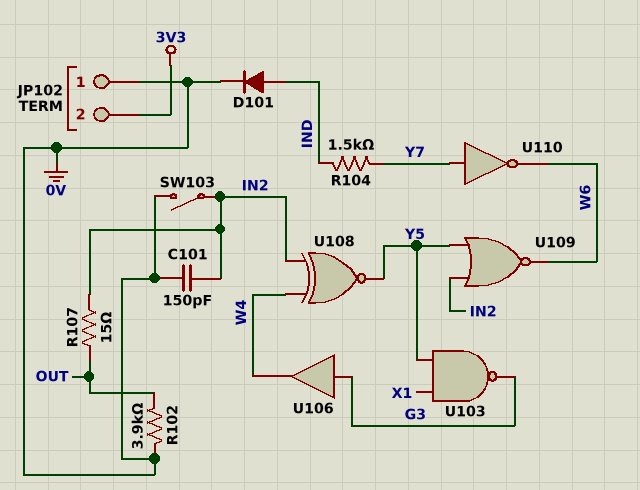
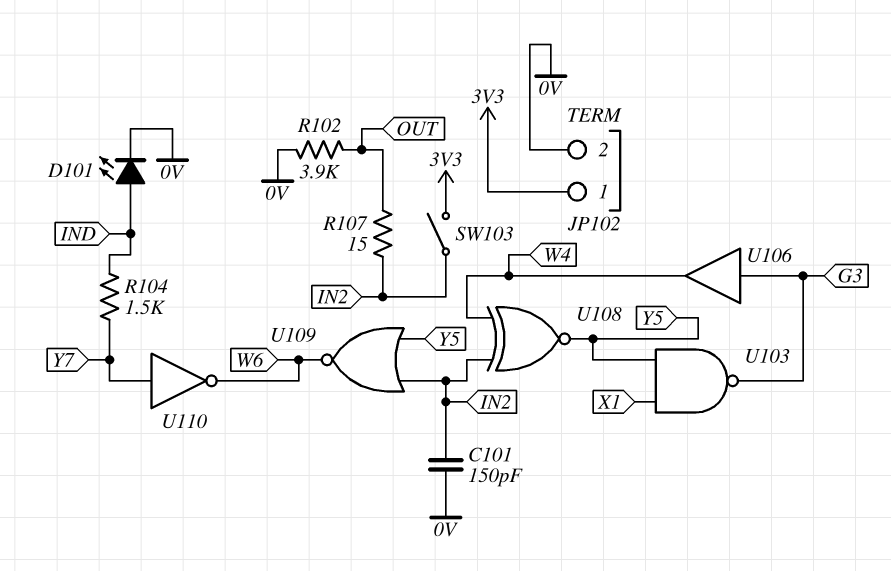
D101: diode (A IND, K 0V) -> LED (A IND, K 0V)
JP102 pin 1: 0V -> 3V3
JP102 pin 2: 3V3 -> 0V
SW103: switch (0V, IN2) -> switch (3V3, IN2)

